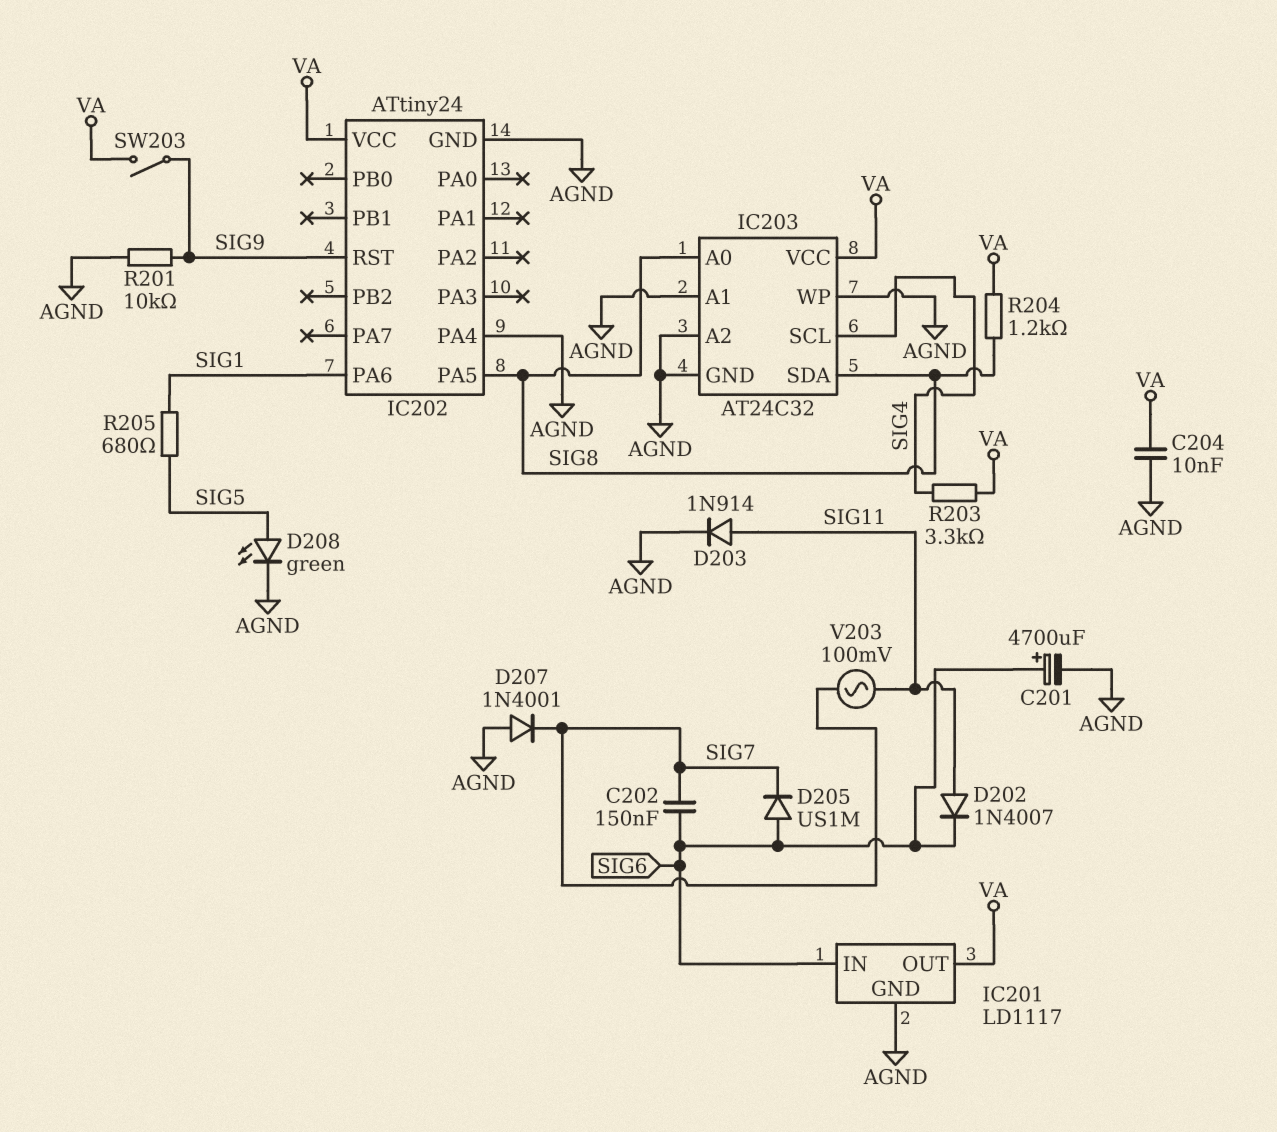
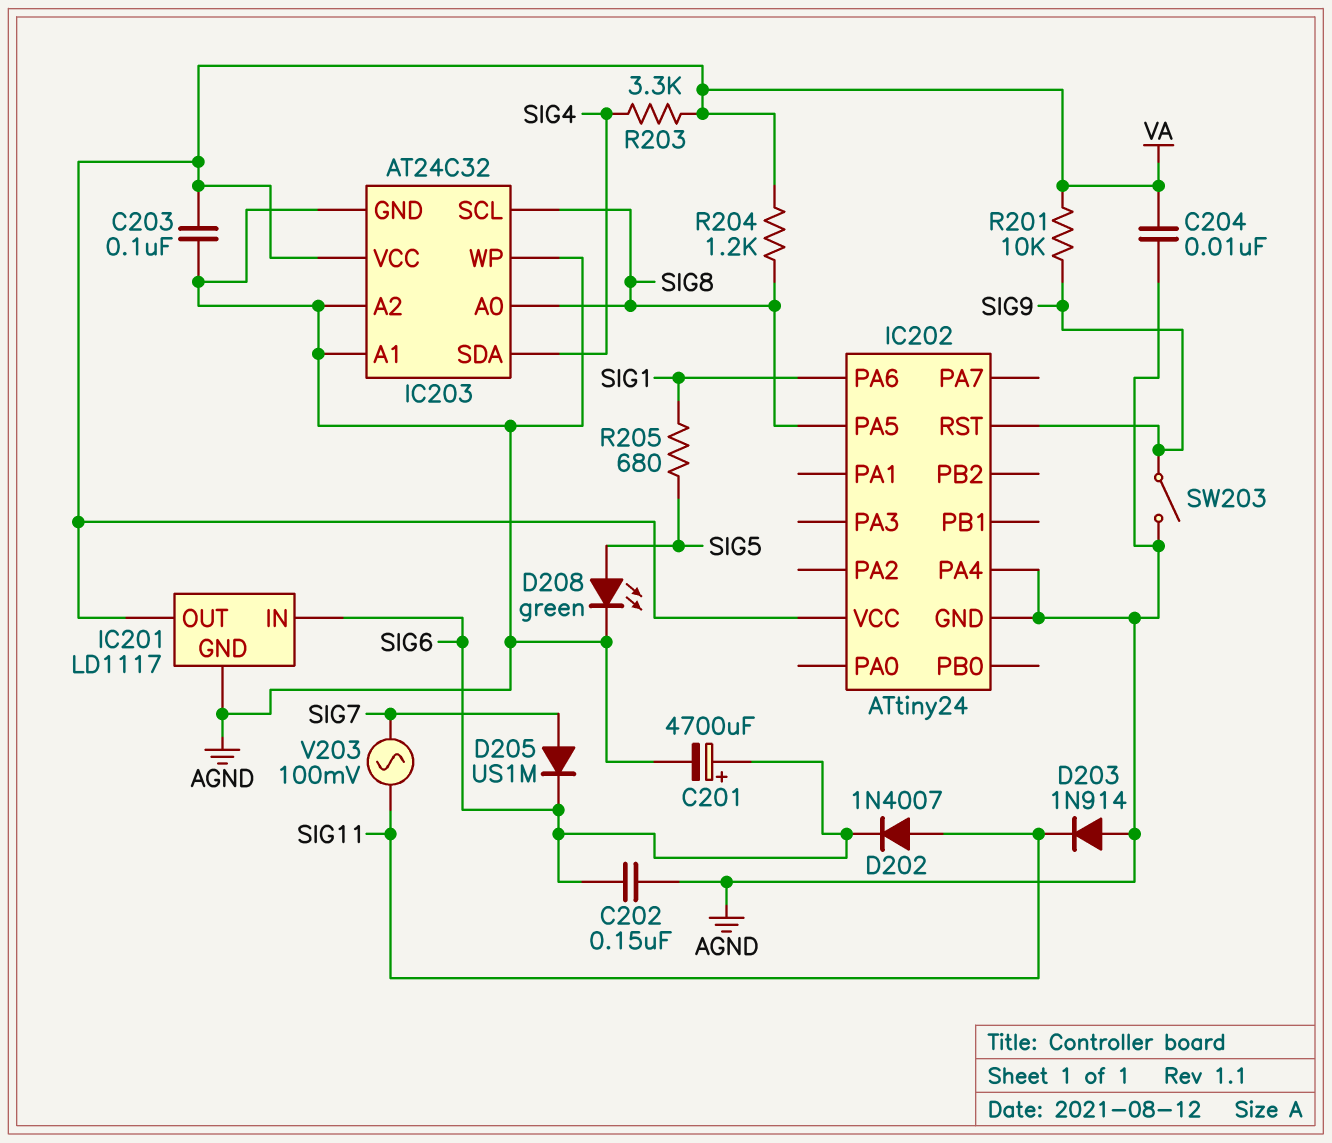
C202: 150nF (SIG6, SIG7) -> 150nF (AGND, SIG6)
C203: none -> 100nF (AGND, VA)
D203: diode 1N914 (A SIG11, K AGND) -> diode 1N914 (A AGND, K SIG11)
D205: diode US1M (A SIG6, K SIG7) -> diode US1M (A SIG7, K SIG6)
D207: diode 1N4001 (A AGND, K SIG7) -> none
IC203 pin SCL: SIG4 -> SIG8
IC203 pin SDA: SIG8 -> SIG4
R201: 10k (AGND, SIG9) -> 10k (SIG9, VA)
SW203: switch (SIG9, VA) -> switch (AGND, SIG9)

